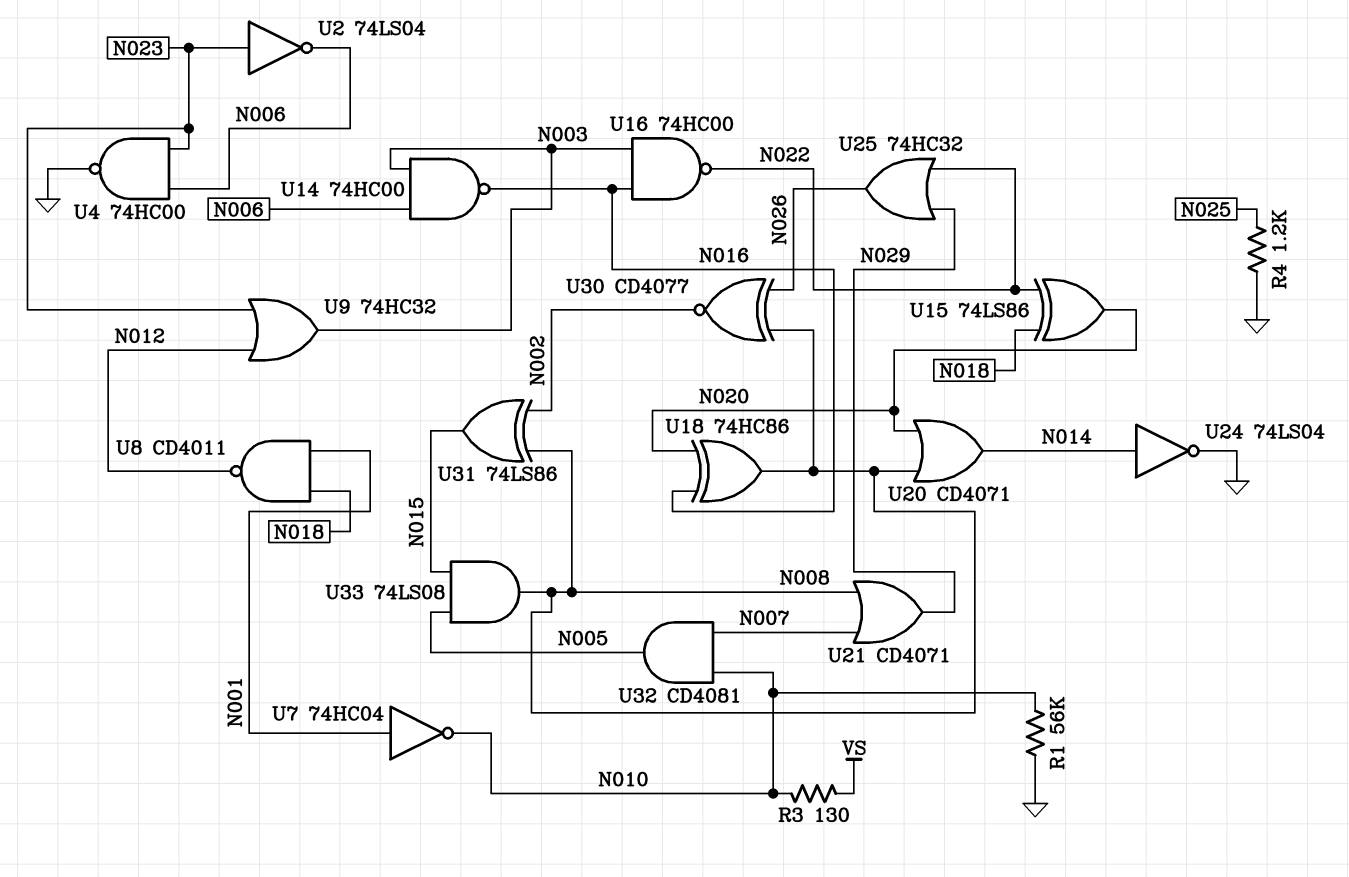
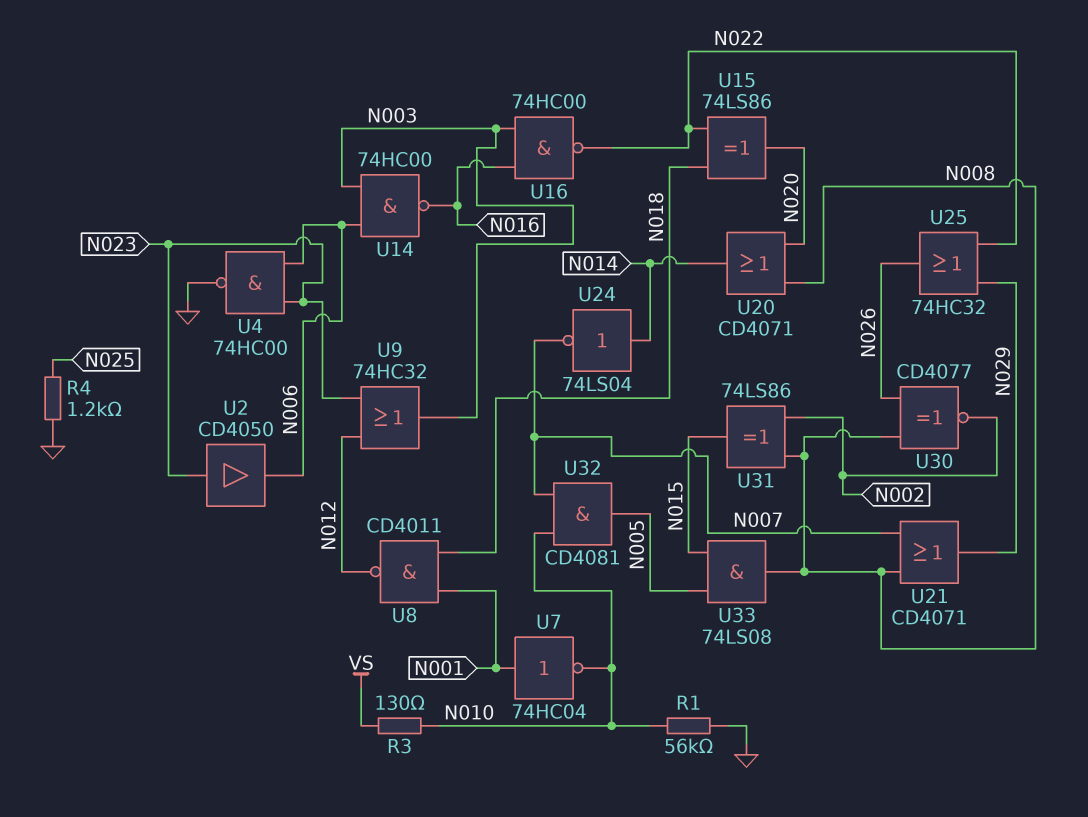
U2: NOT 74LS04 (in N023, out N006) -> buffer CD4050 (in N023, out N006)
U18: XOR 74HC86 (in N016, in N020, out N008) -> none
U24: NOT 74LS04 (in N014, out GND) -> NOT 74LS04 (in N014, out N007)

